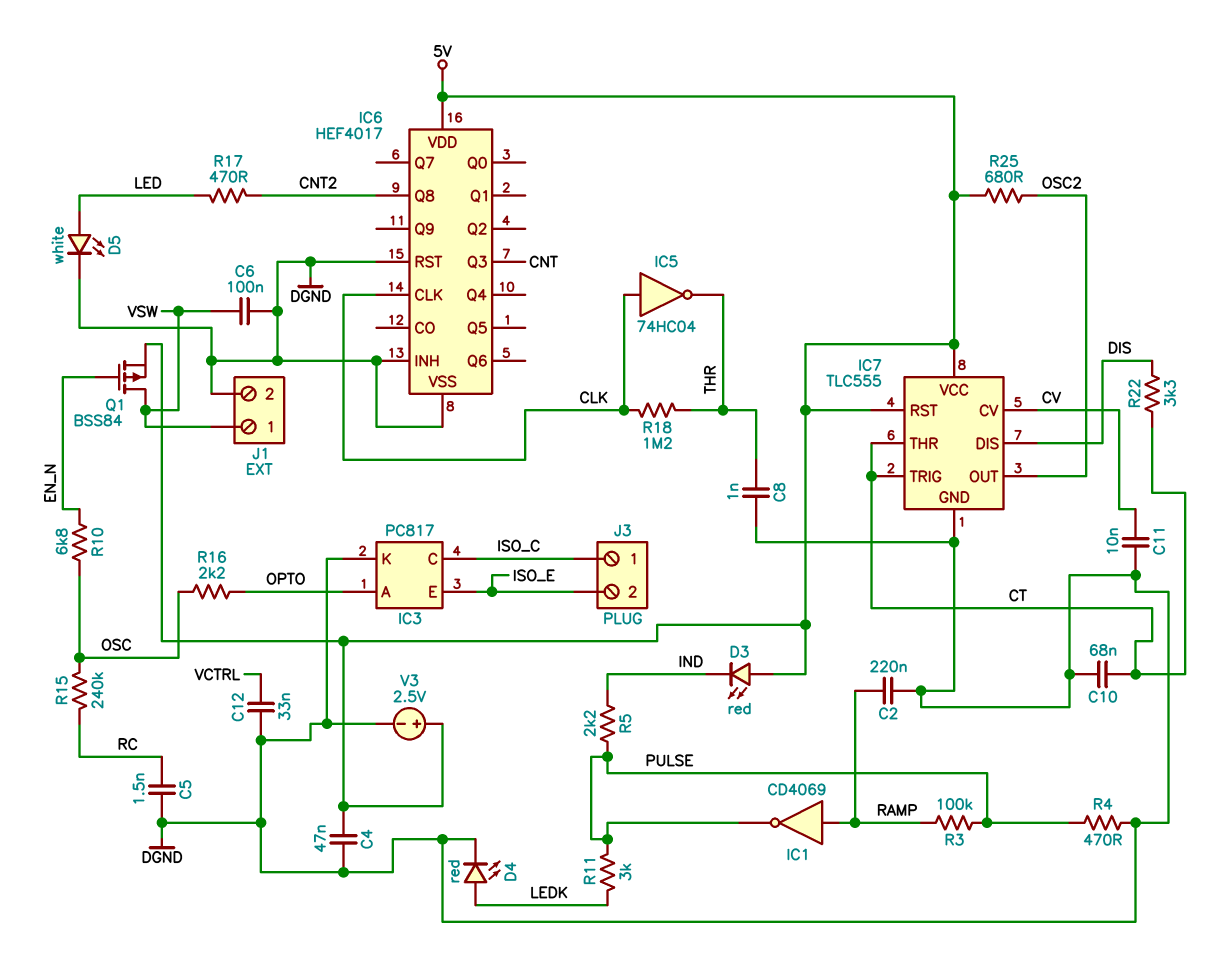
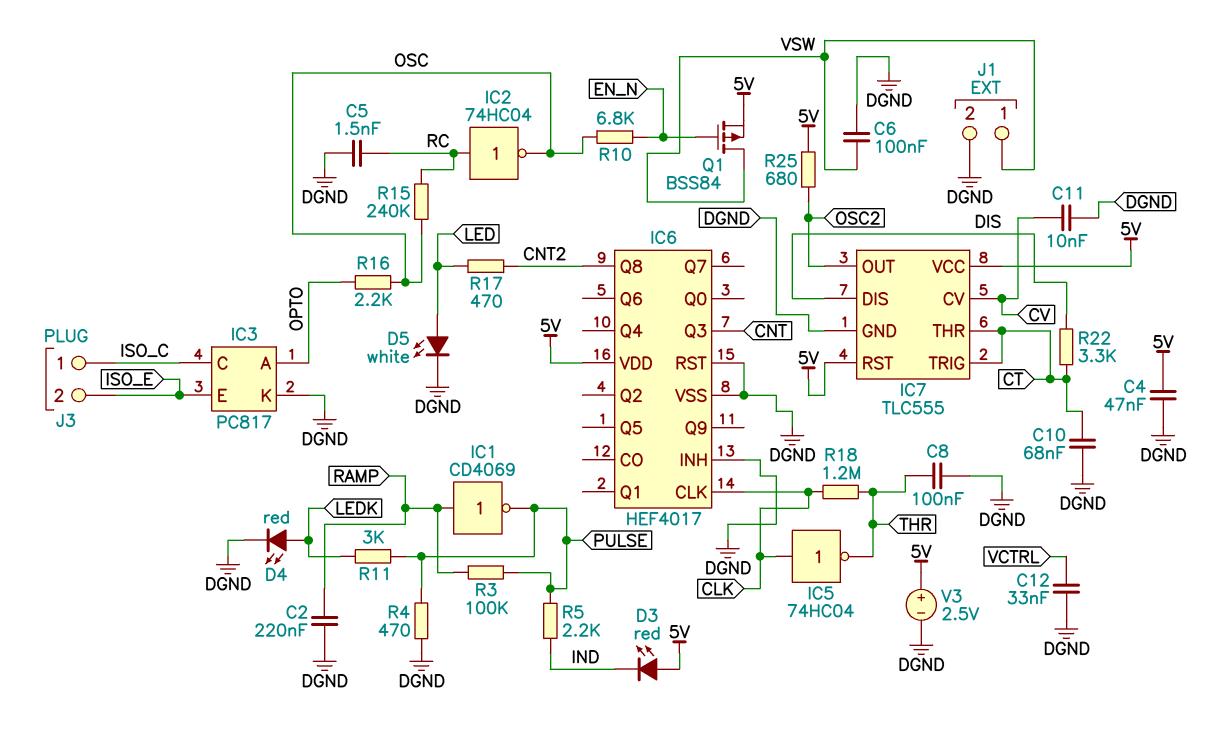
C8: 1nF (DGND, THR) -> 100nF (DGND, THR)
IC2: none -> NOT 74HC04 (in RC, out OSC)

